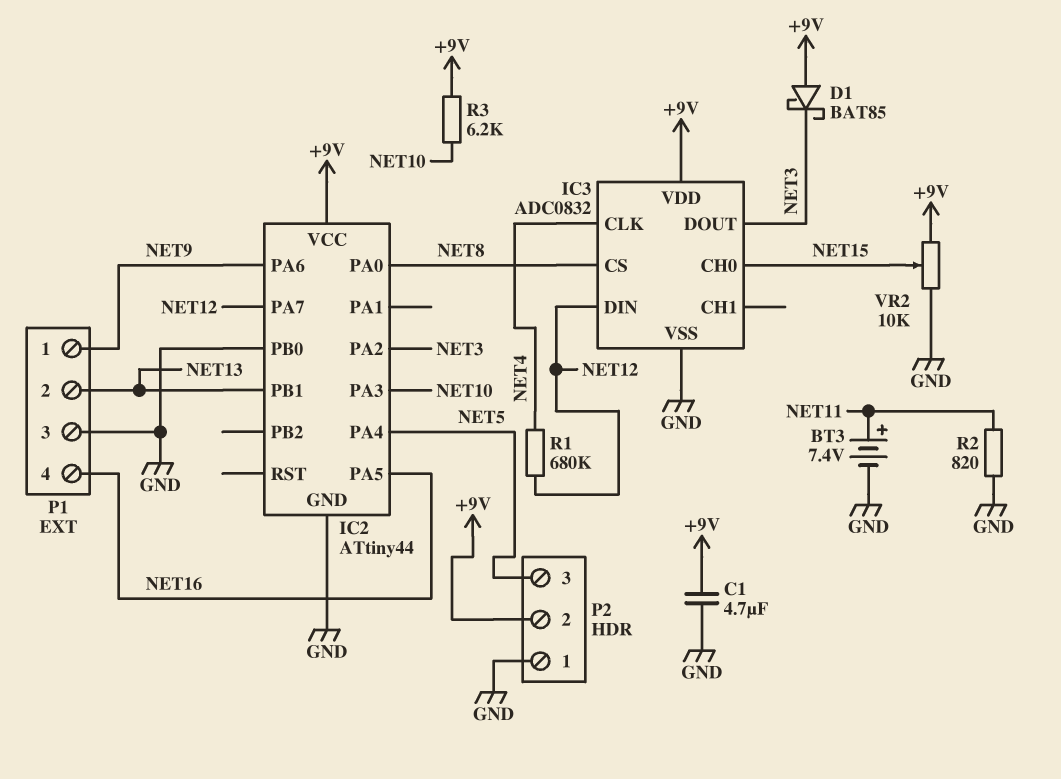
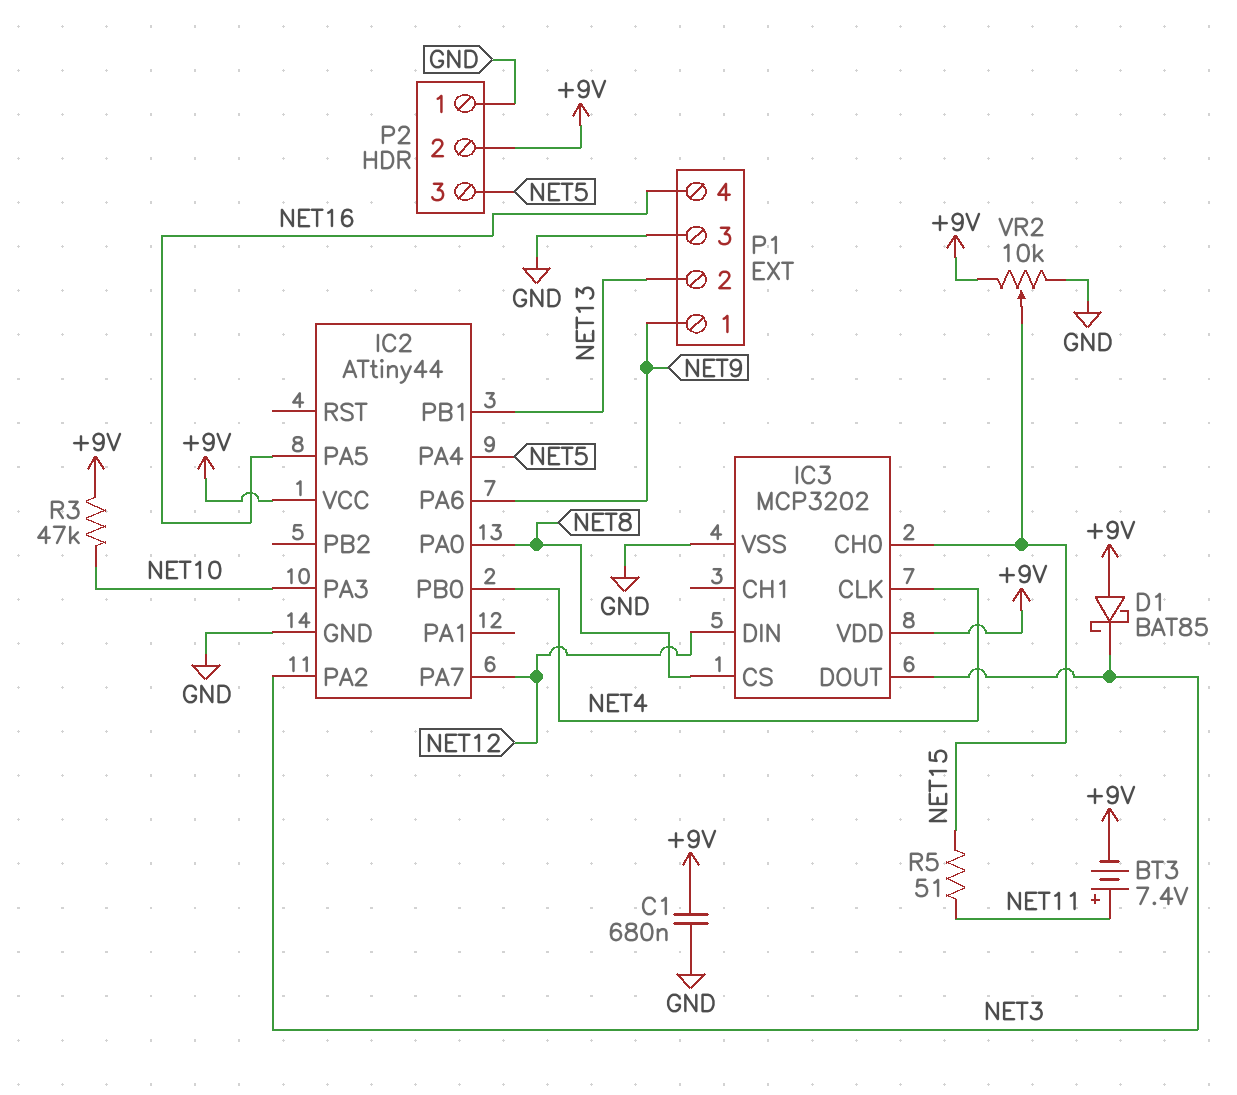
BT3: 7.4V (plus NET11, minus GND) -> 7.4V (plus NET11, minus +9V)
C1: 4.7uF (+9V, GND) -> 680nF (+9V, GND)
IC2 pin PB0: GND -> NET4
IC3: ADC0832 -> MCP3202
R1: 680k (NET4, NET12) -> none
R2: 820 (GND, NET11) -> none
R3: 6.2k (+9V, NET10) -> 47k (+9V, NET10)
R5: none -> 51 (NET11, NET15)

